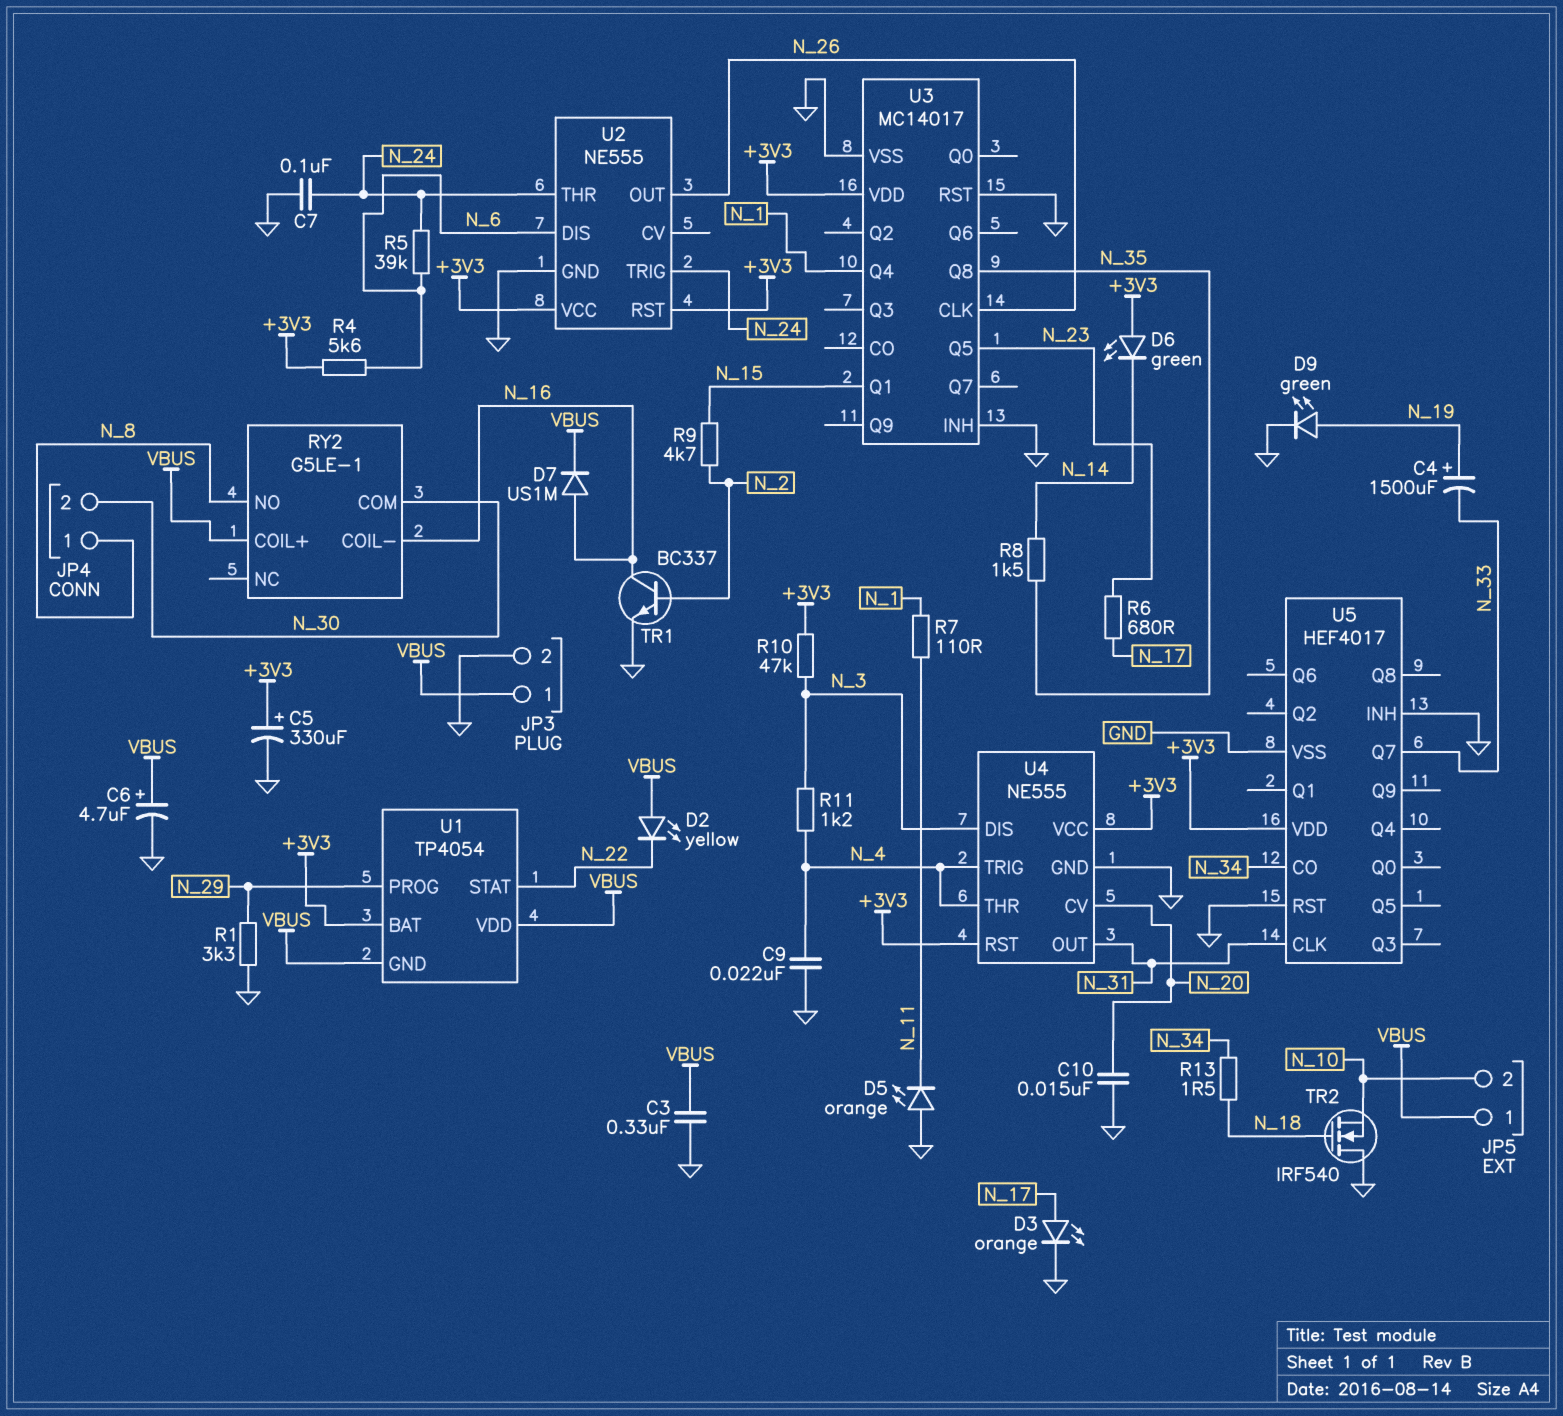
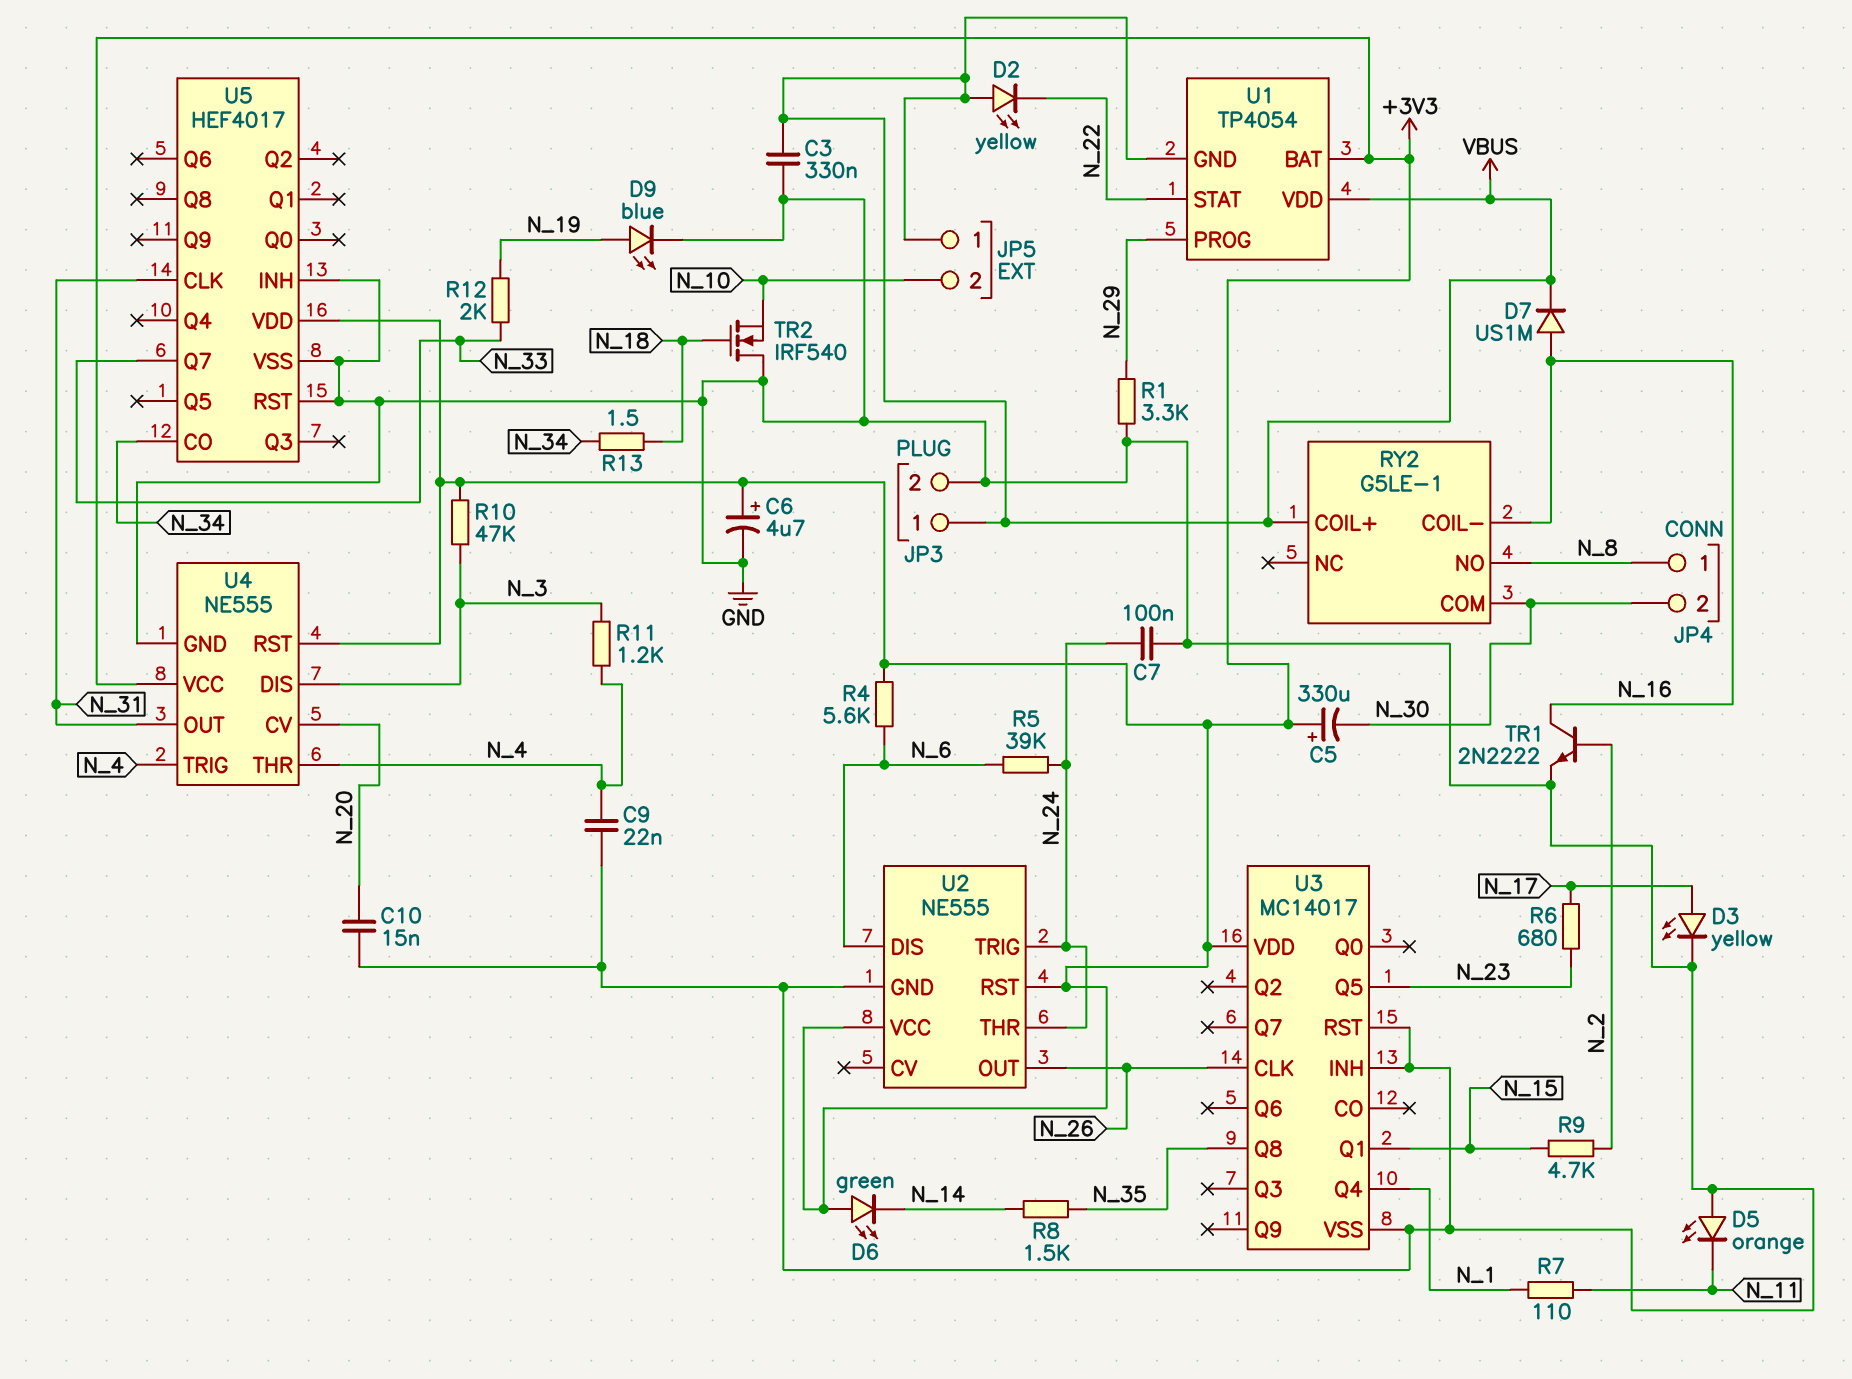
C4: 1500uF (plus N_19, minus N_33) -> none
C5: 330uF (plus +3V3, minus GND) -> 330uF (plus +3V3, minus N_30)
C6: 4.7uF (plus VBUS, minus GND) -> 4.7uF (plus +3V3, minus GND)
D3: LED orange (A N_17, K GND) -> LED yellow (A N_17, K GND)
D9: LED green (A N_19, K GND) -> LED blue (A N_19, K GND)
R12: none -> 2k (N_19, N_33)
TR1: NPN BC337 (B N_2, C N_16, E GND) -> NPN 2N2222 (B N_2, C N_16, E GND)

